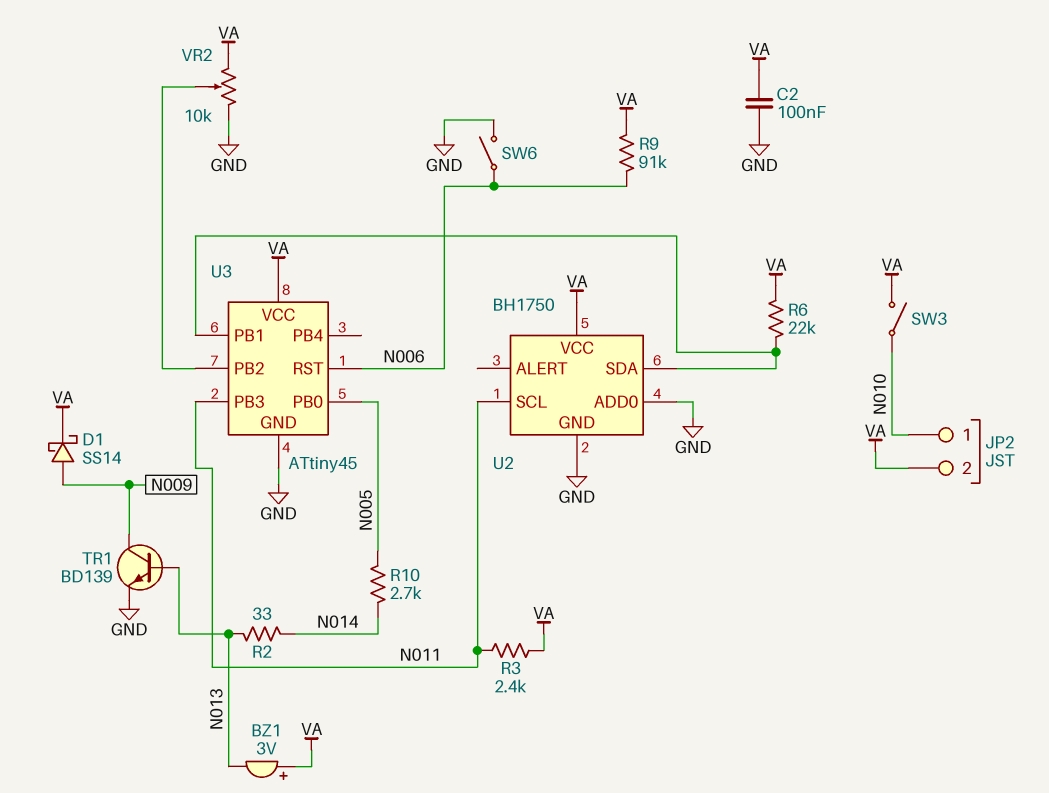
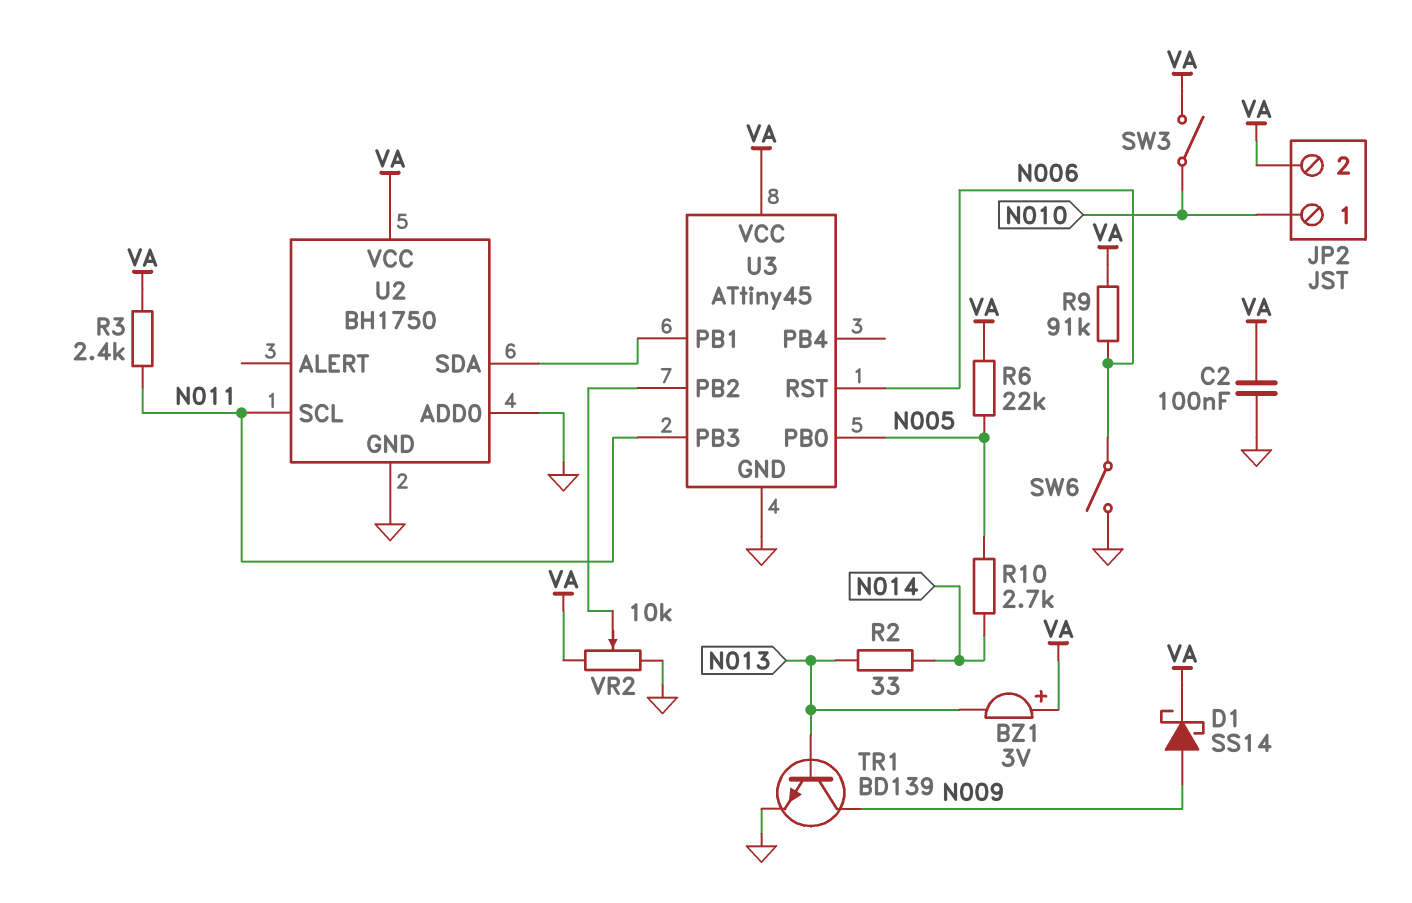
R6: 22k (U2/SDA, VA) -> 22k (N005, VA)

